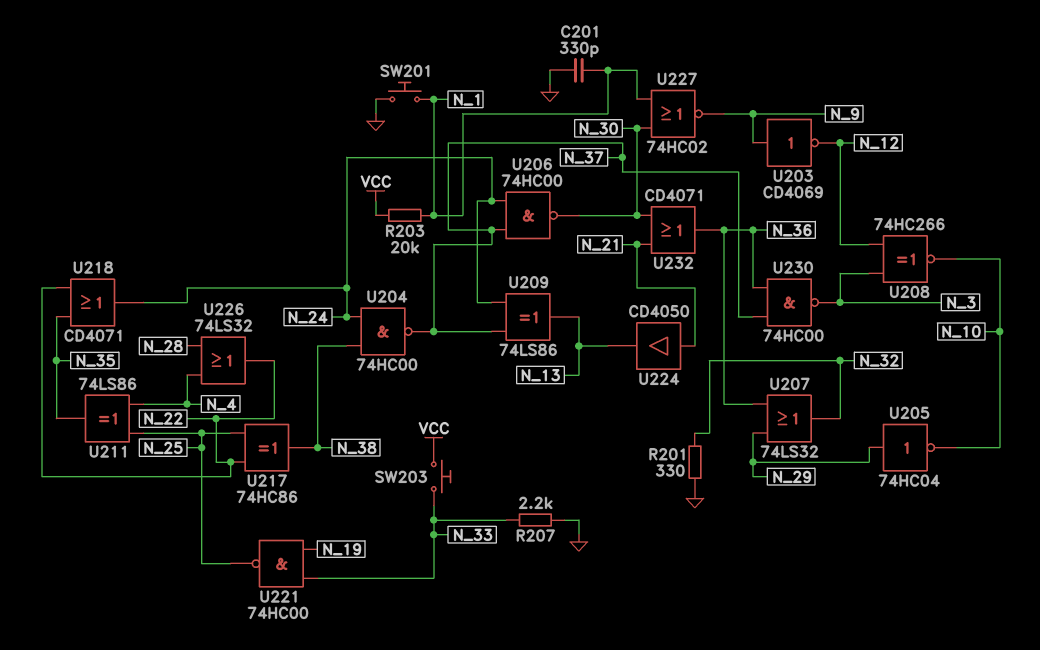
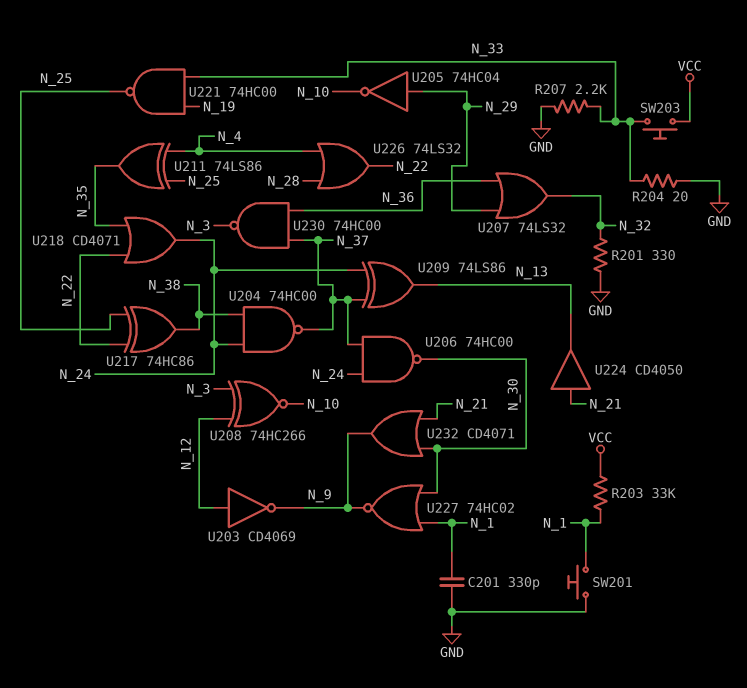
R203: 20k (N_1, VCC) -> 33k (N_1, VCC)
R204: none -> 20 (GND, N_33)
U203: NOT CD4069 (in N_9, out N_12) -> NOT CD4069 (in N_12, out N_9)
U232: OR CD4071 (in N_21, in N_30, out N_36) -> OR CD4071 (in N_21, in N_30, out N_9)

